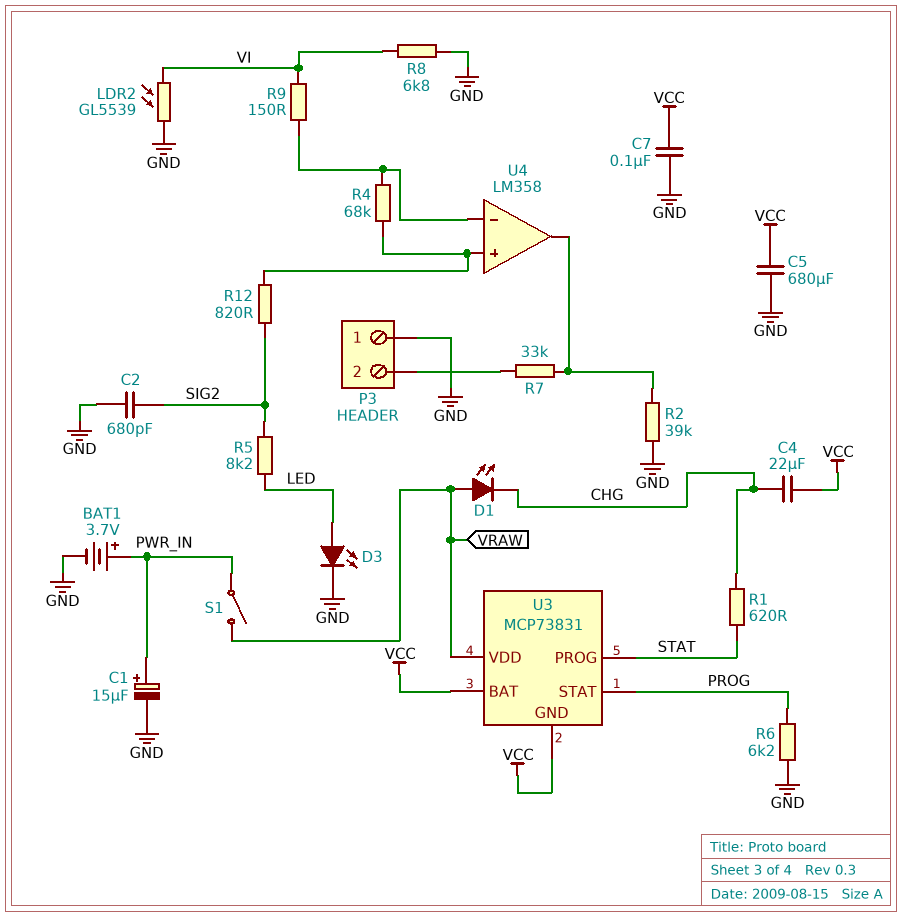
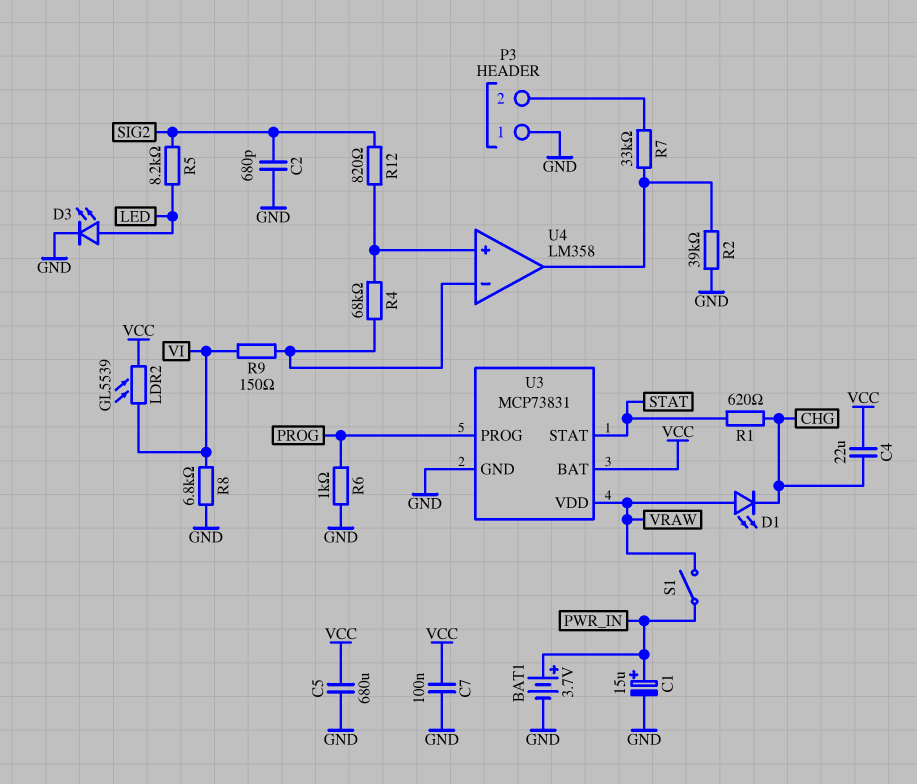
LDR2: GL5539 (GND, VI) -> GL5539 (VCC, VI)
R6: 6.2k (GND, PROG) -> 1k (GND, PROG)
U3 pin GND: VCC -> GND
U3 pin PROG: STAT -> PROG
U3 pin STAT: PROG -> STAT

